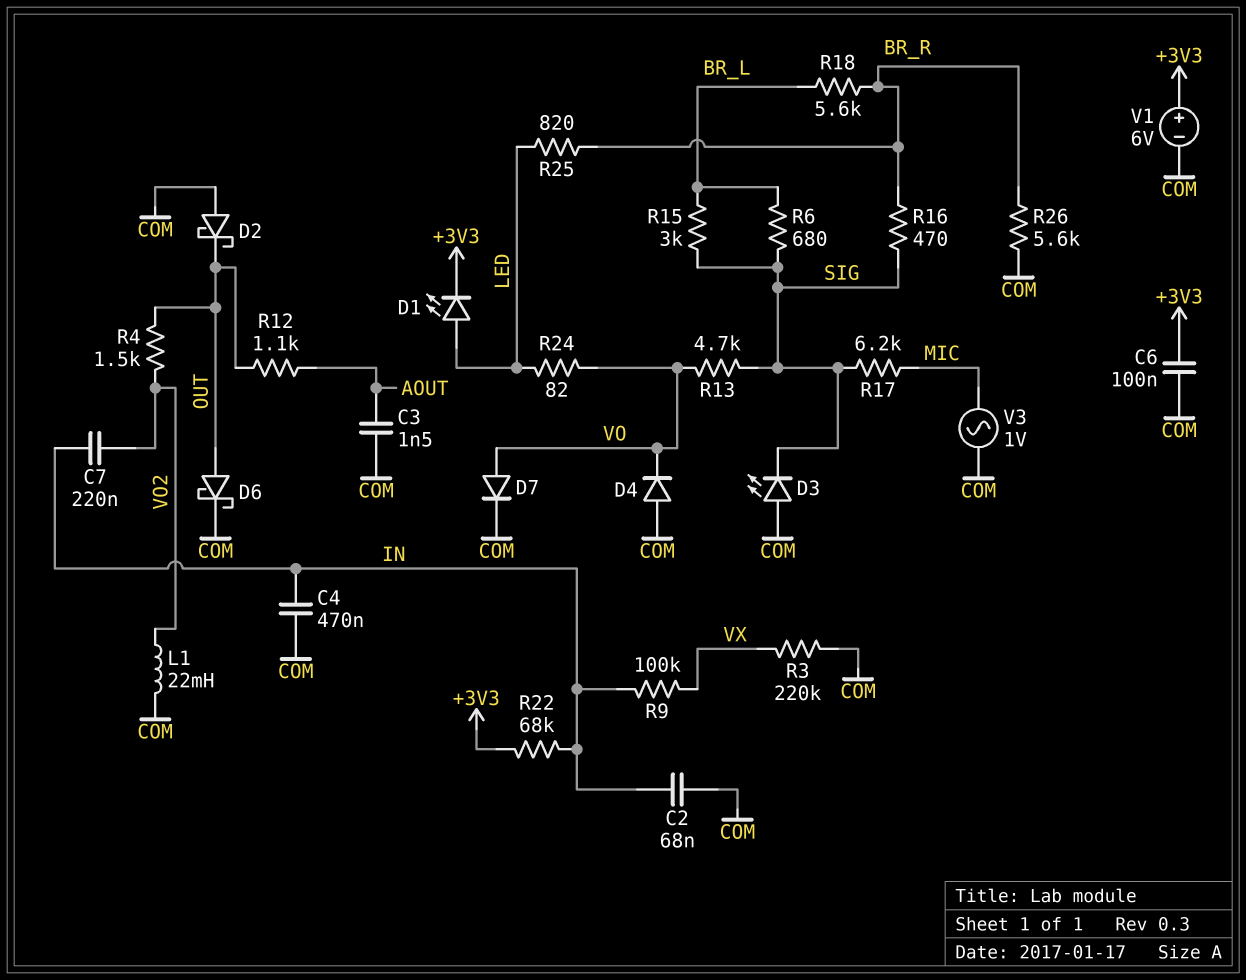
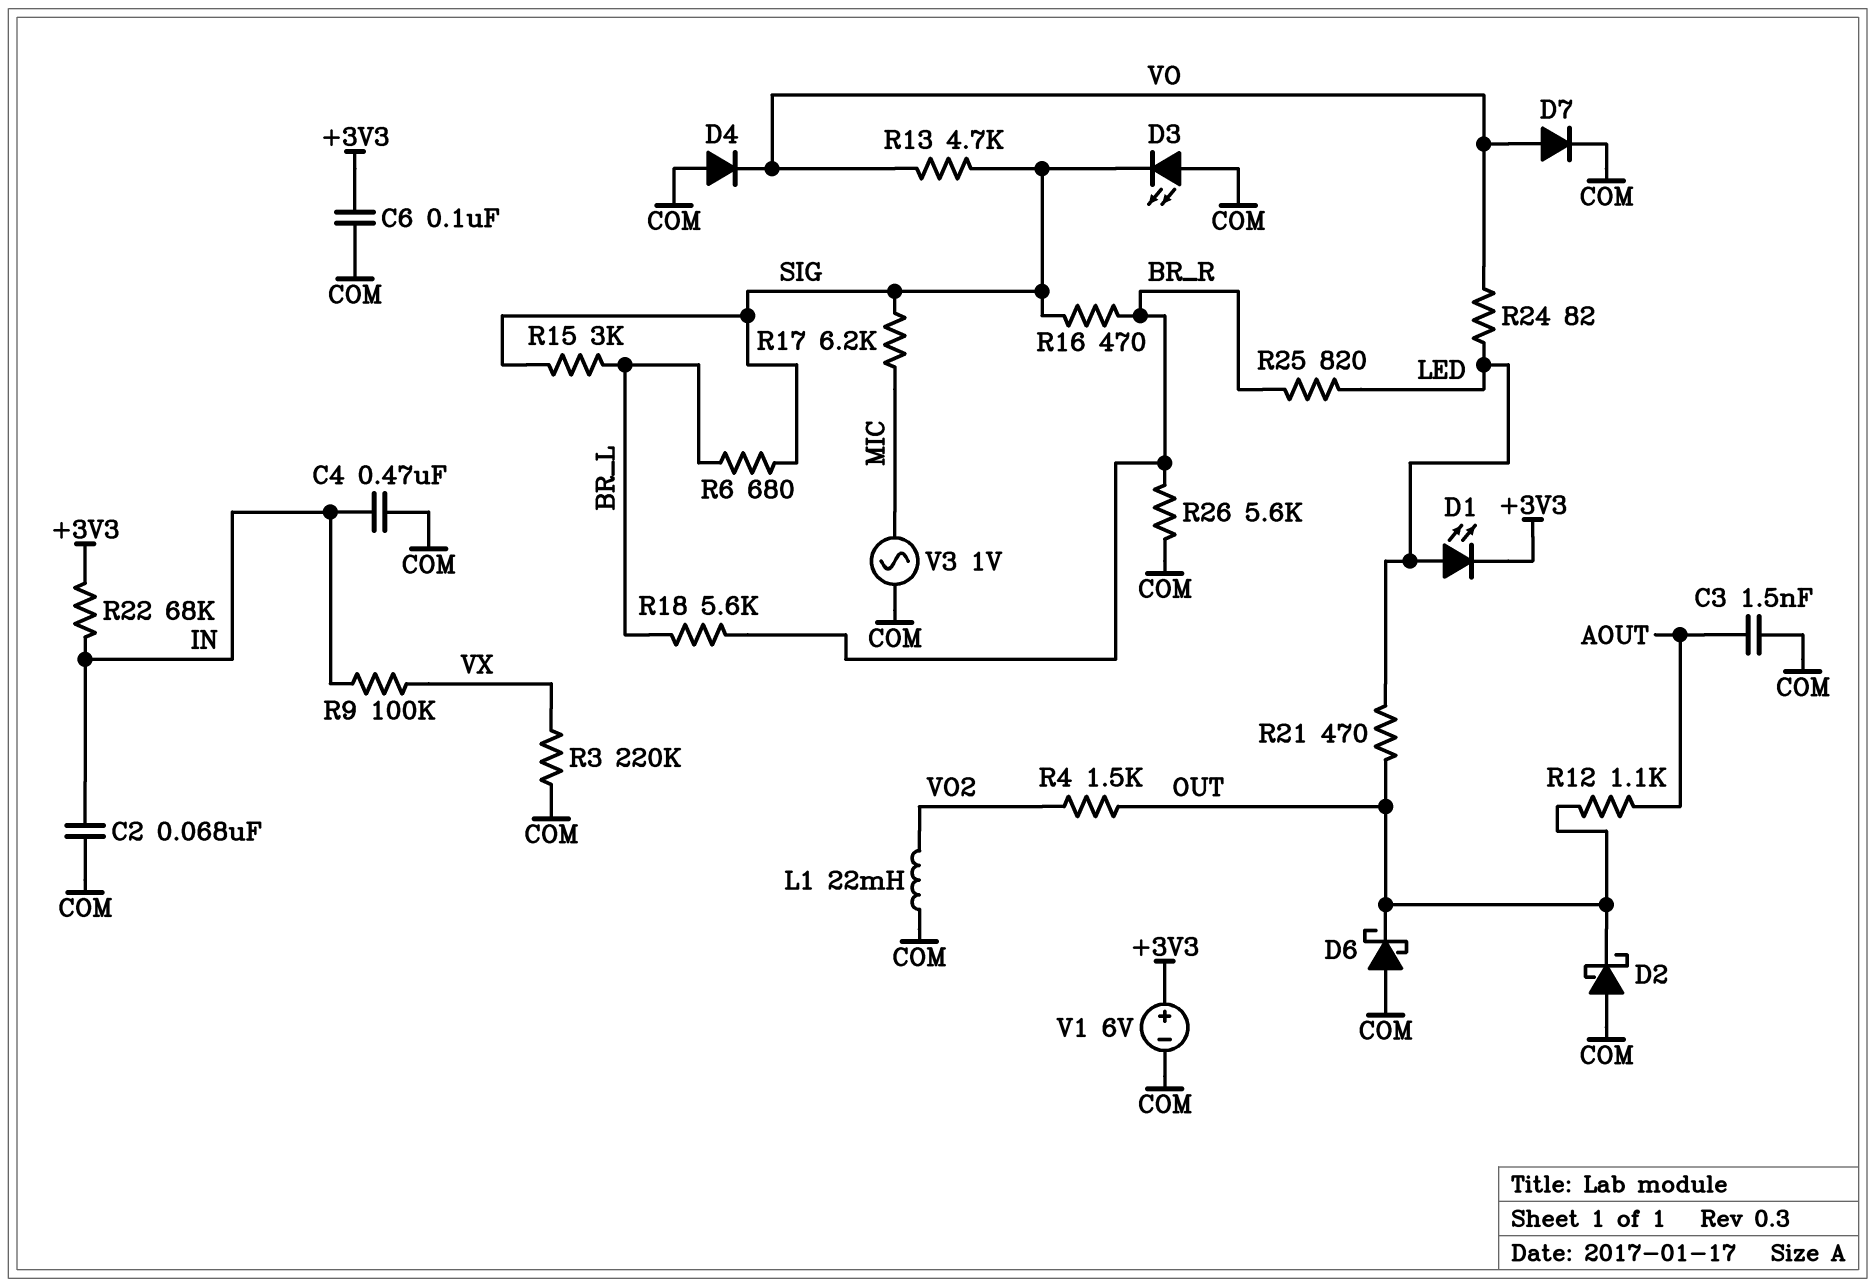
C7: 220nF (IN, VO2) -> none
D6: schottky (A OUT, K COM) -> schottky (A COM, K OUT)
R21: none -> 470 (LED, OUT)

